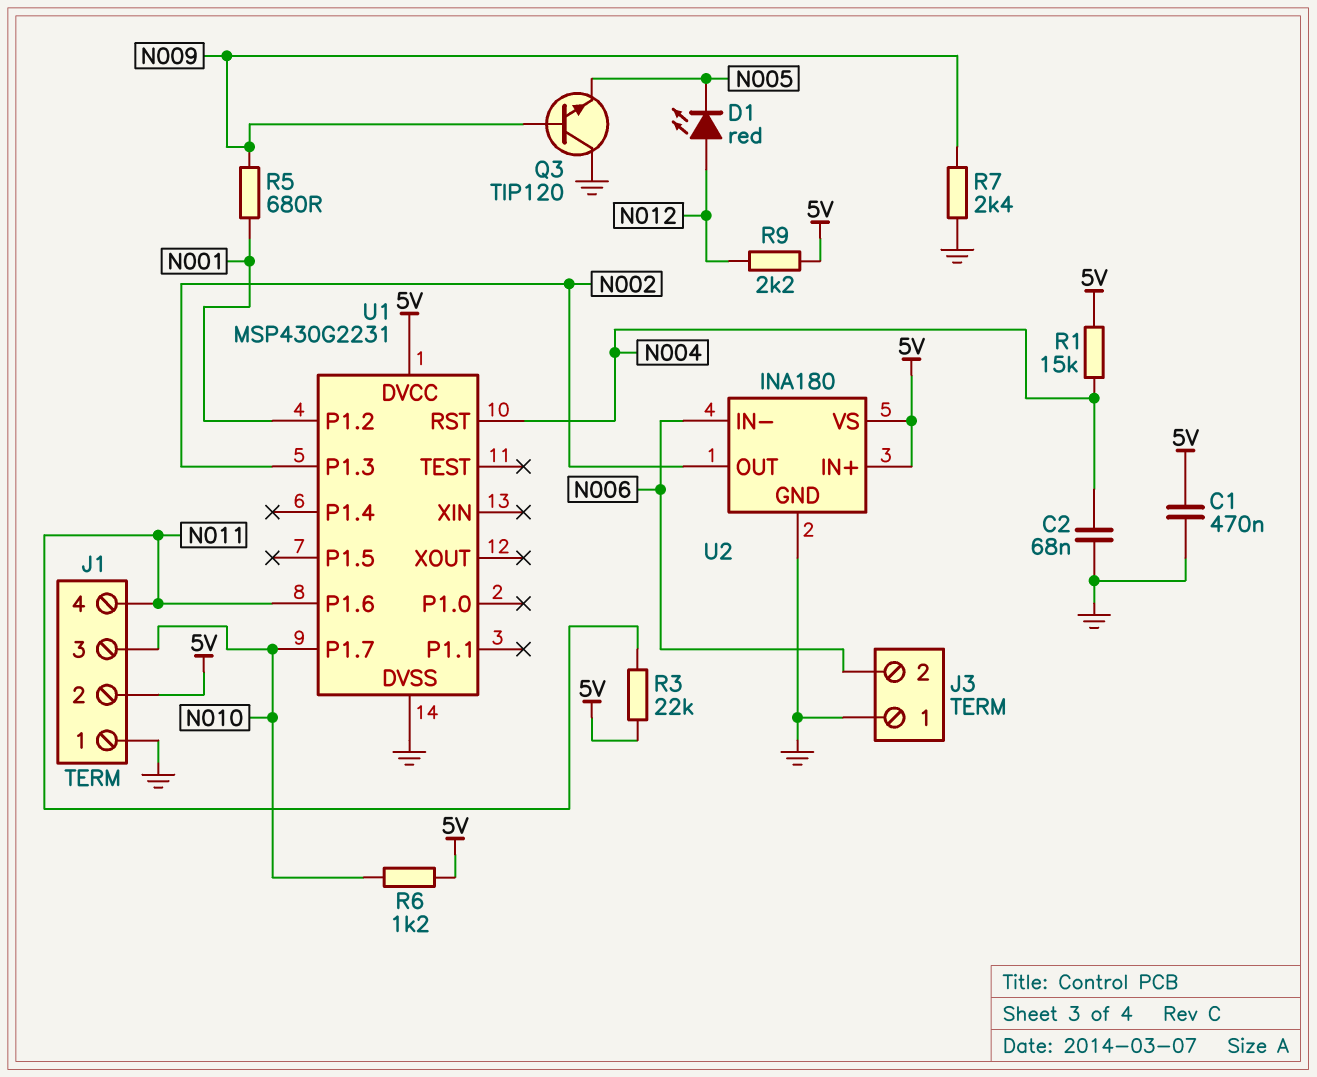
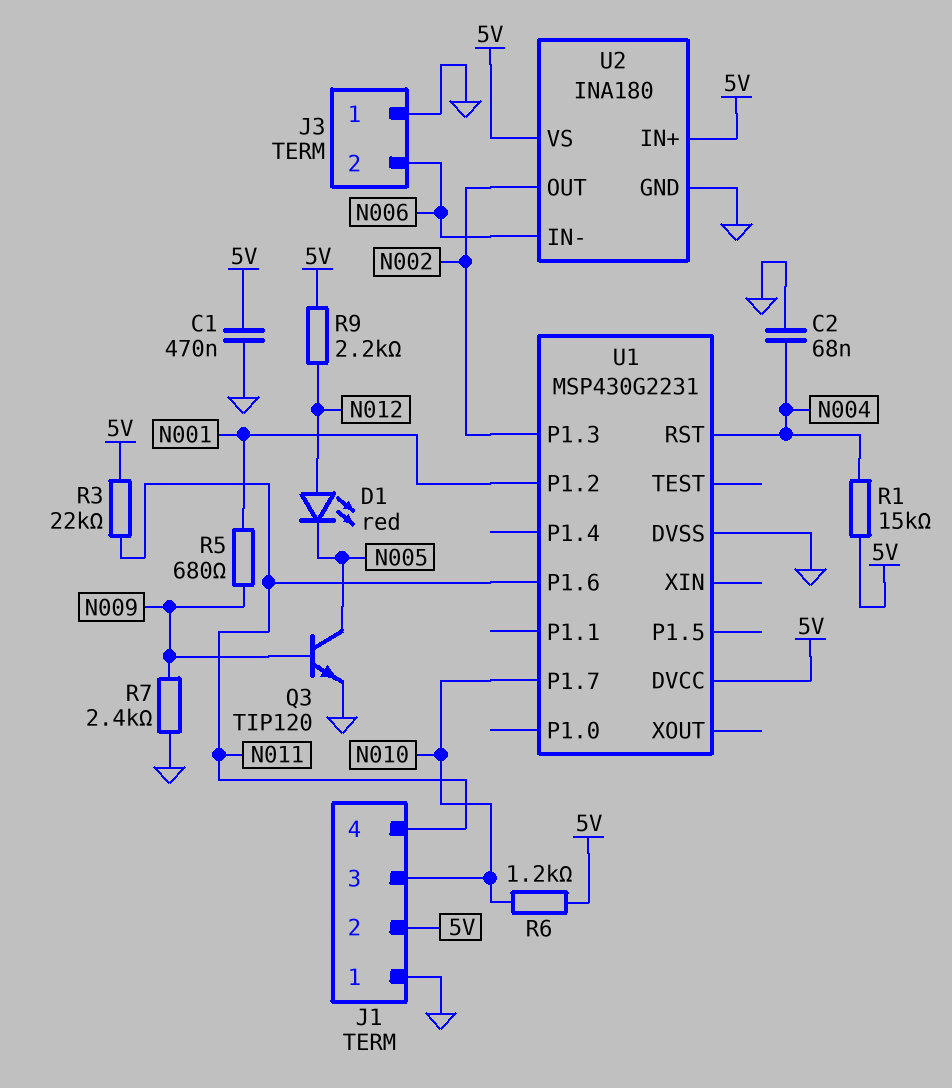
Q3: NPN TIP120 (B N009, C GND, E N005) -> NPN TIP120 (B N009, C N005, E GND)

